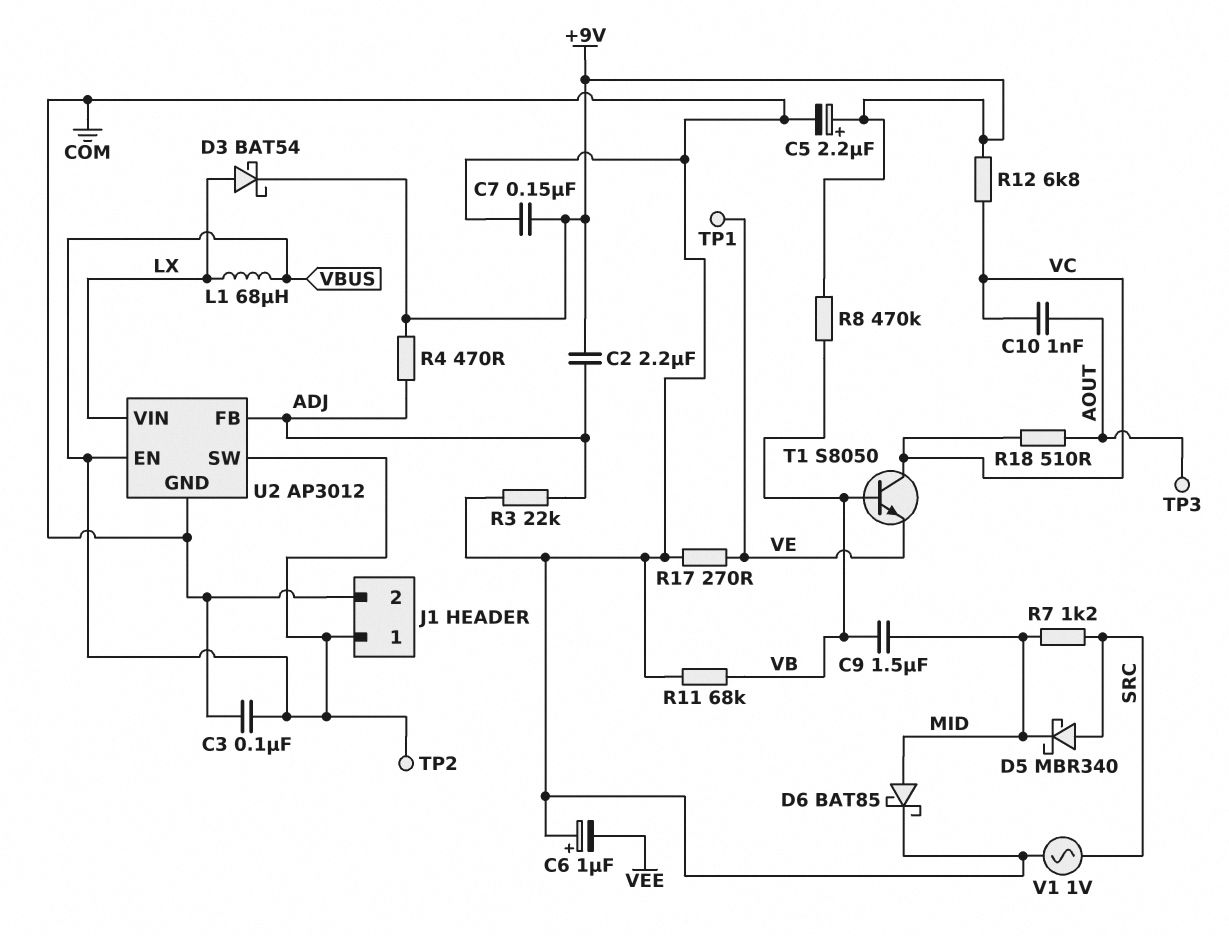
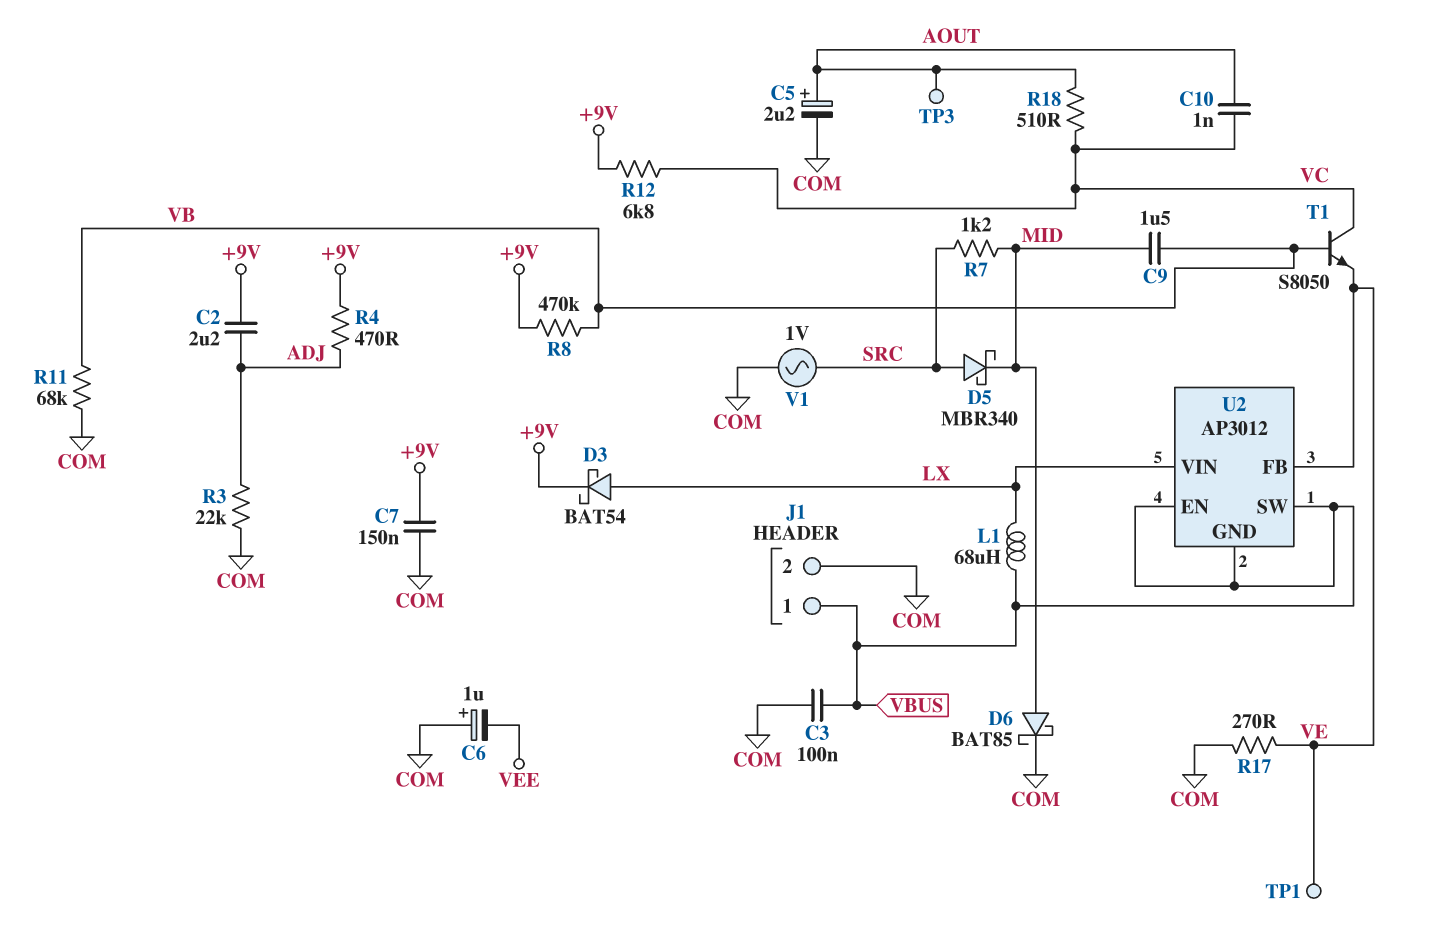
C5: 2.2uF (plus +9V, minus COM) -> 2.2uF (plus AOUT, minus COM)
TP2: test point (VBUS) -> none
U2 pin FB: ADJ -> VE
U2 pin GND: COM -> VBUS

